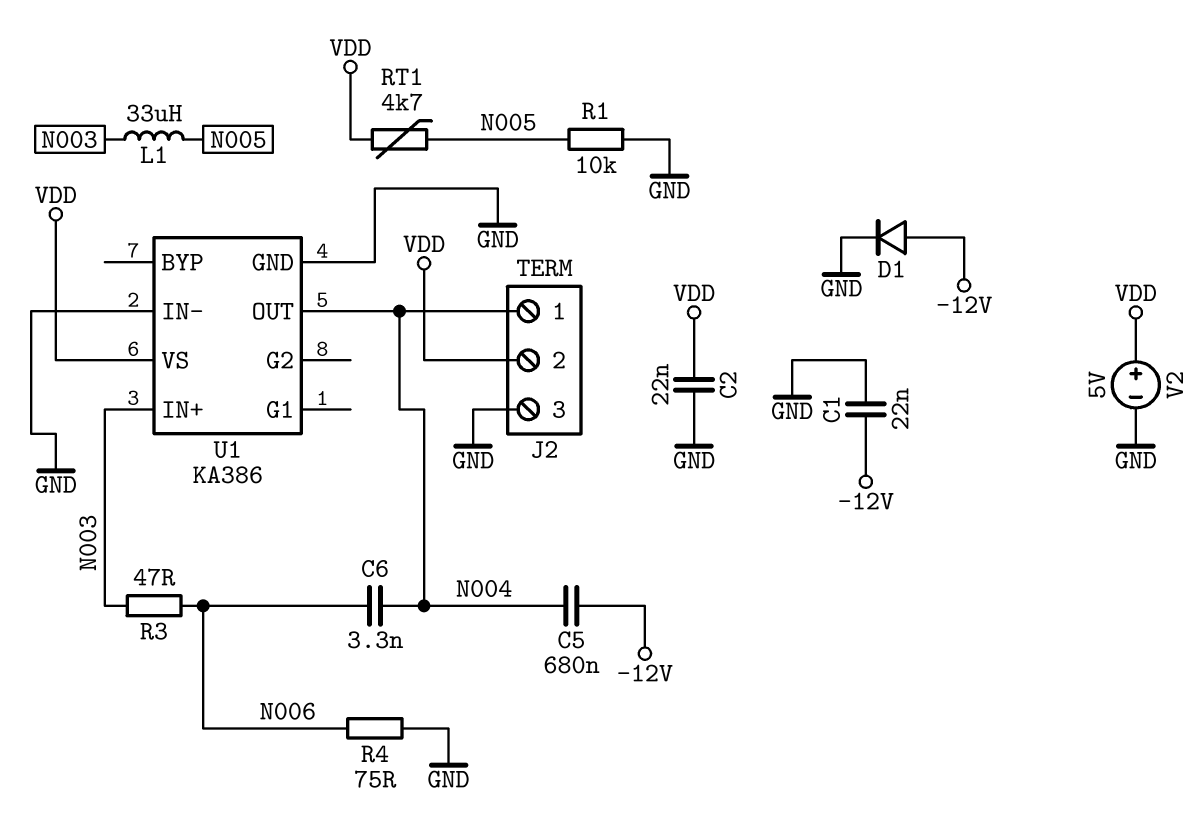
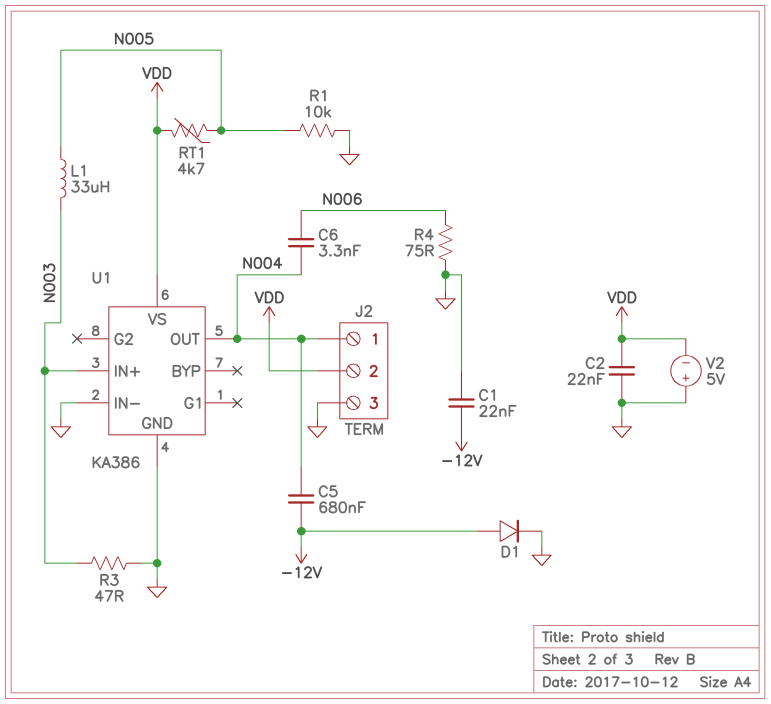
R3: 47 (N003, N006) -> 47 (GND, N003)
V2: 5V (plus VDD, minus GND) -> 5V (plus GND, minus VDD)

